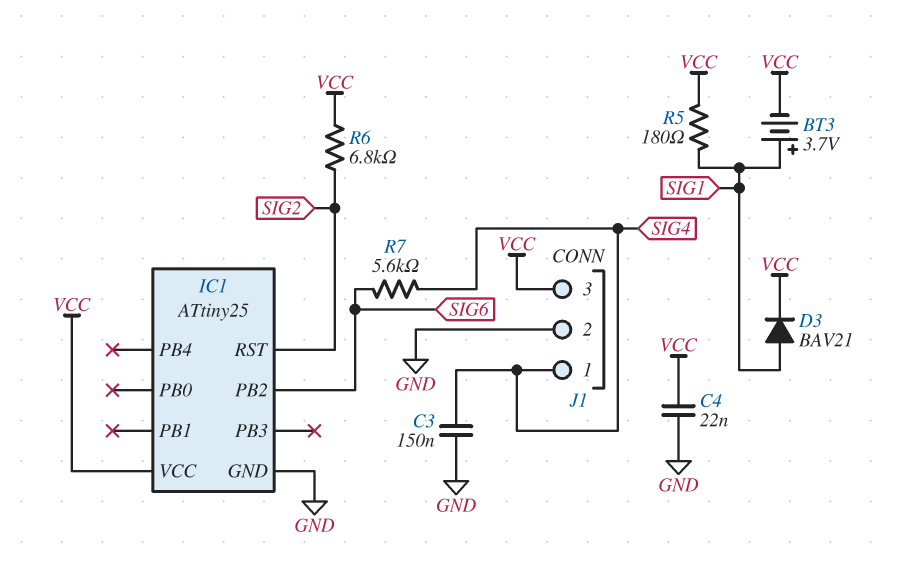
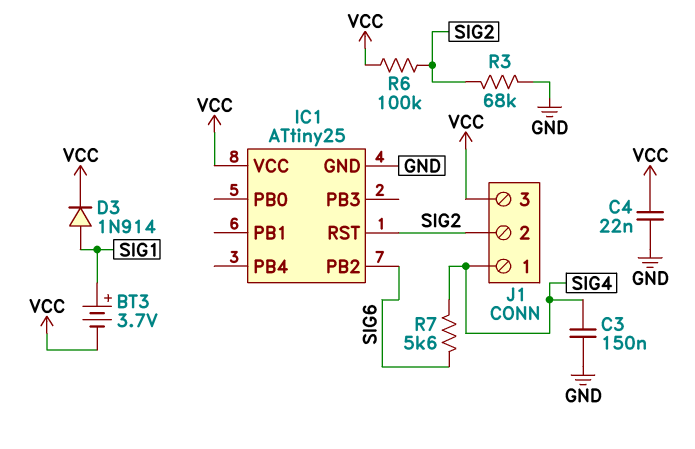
D3: diode BAV21 (A SIG1, K VCC) -> diode 1N914 (A SIG1, K VCC)
J1 pin 2: GND -> SIG2
R3: none -> 68k (GND, SIG2)
R5: 180 (SIG1, VCC) -> none
R6: 6.8k (SIG2, VCC) -> 100k (SIG2, VCC)

